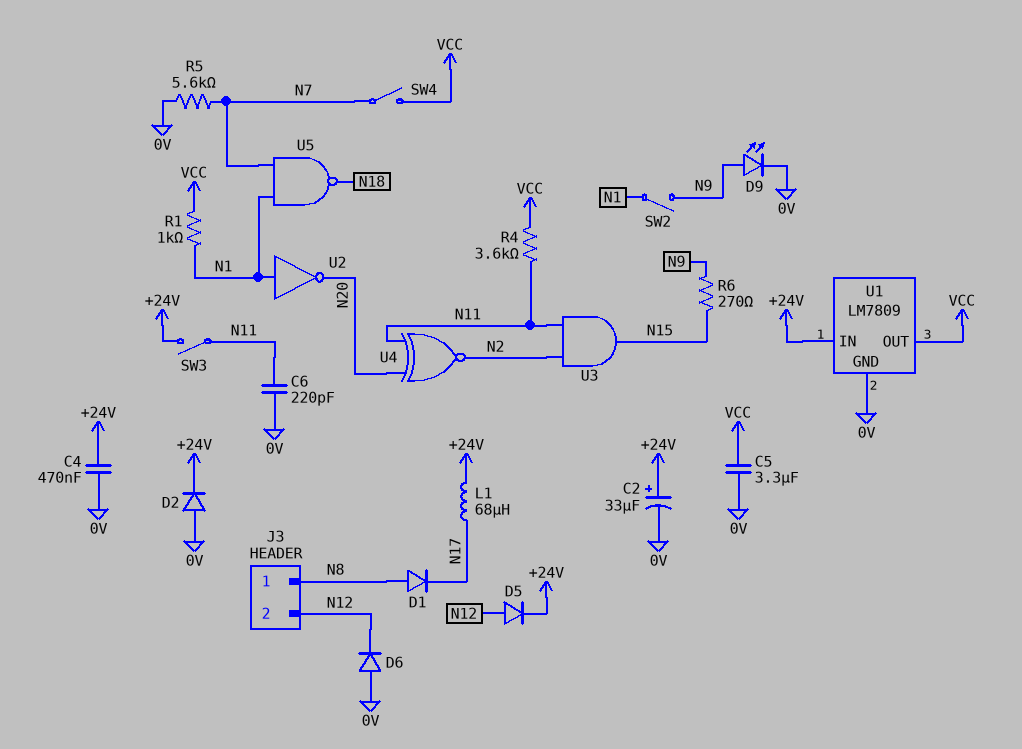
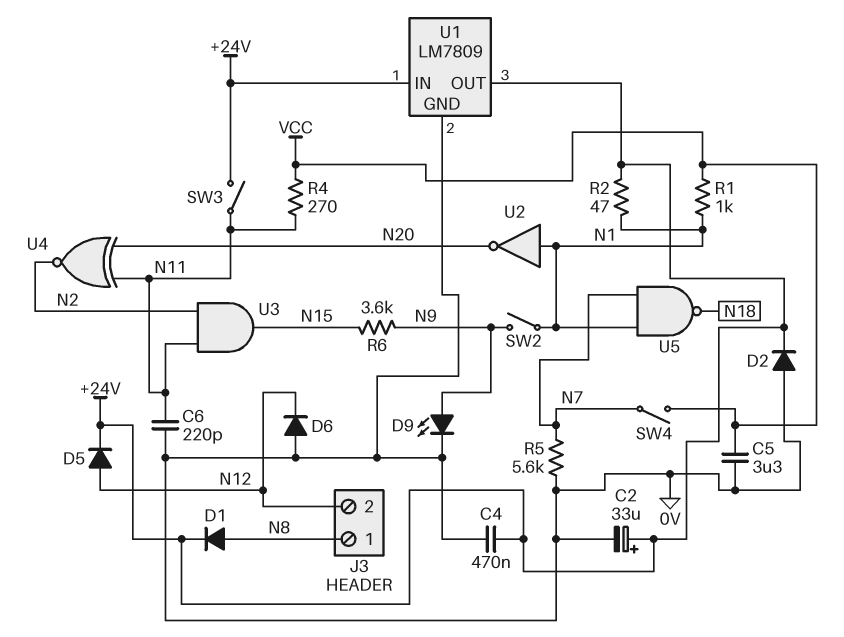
D1: diode (A N8, K N17) -> diode (A N8, K +24V)
L1: 68uH (+24V, N17) -> none
R2: none -> 47 (+24V, N1)
R4: 3.6k (N11, VCC) -> 270 (N11, VCC)
R6: 270 (N9, N15) -> 3.6k (N9, N15)
U1 pin OUT: VCC -> +24V

